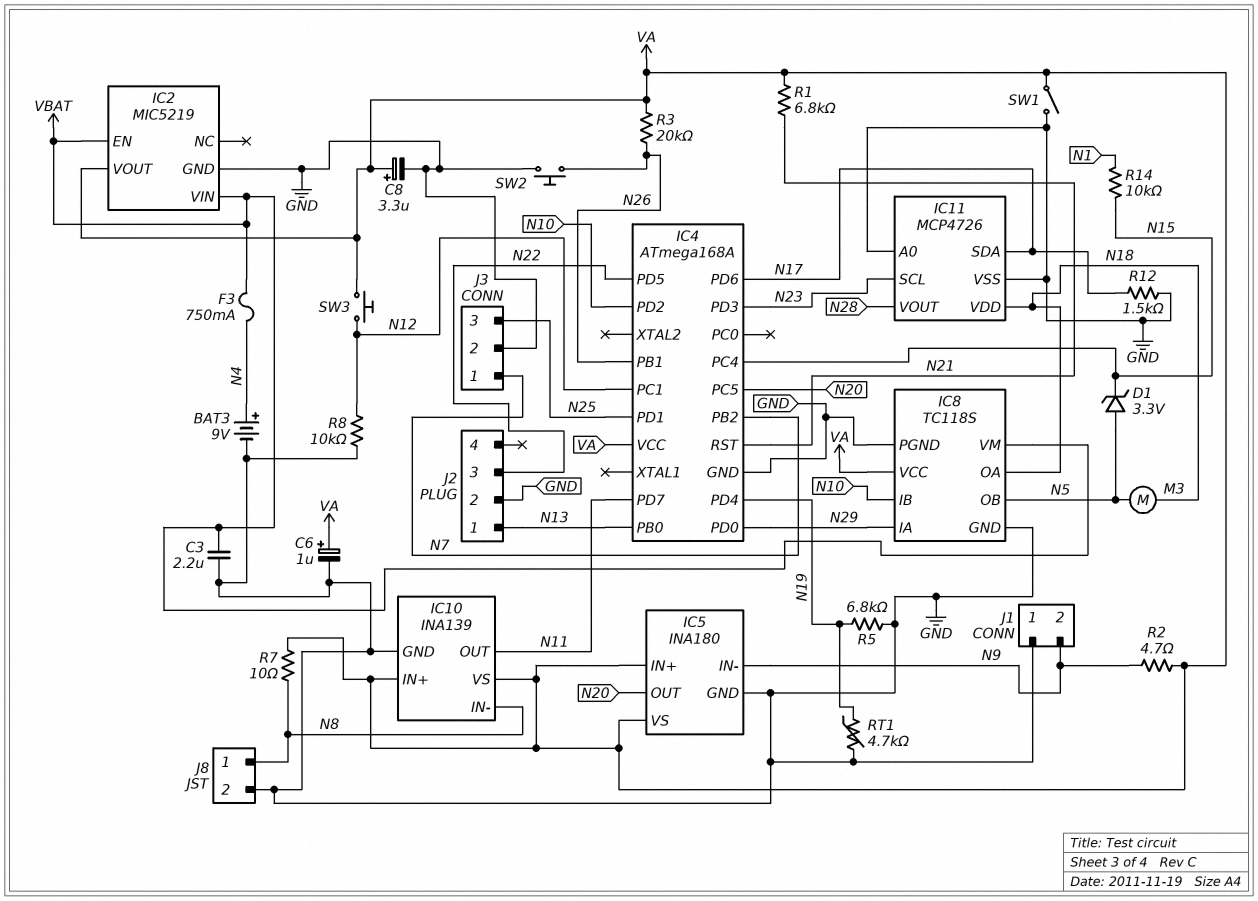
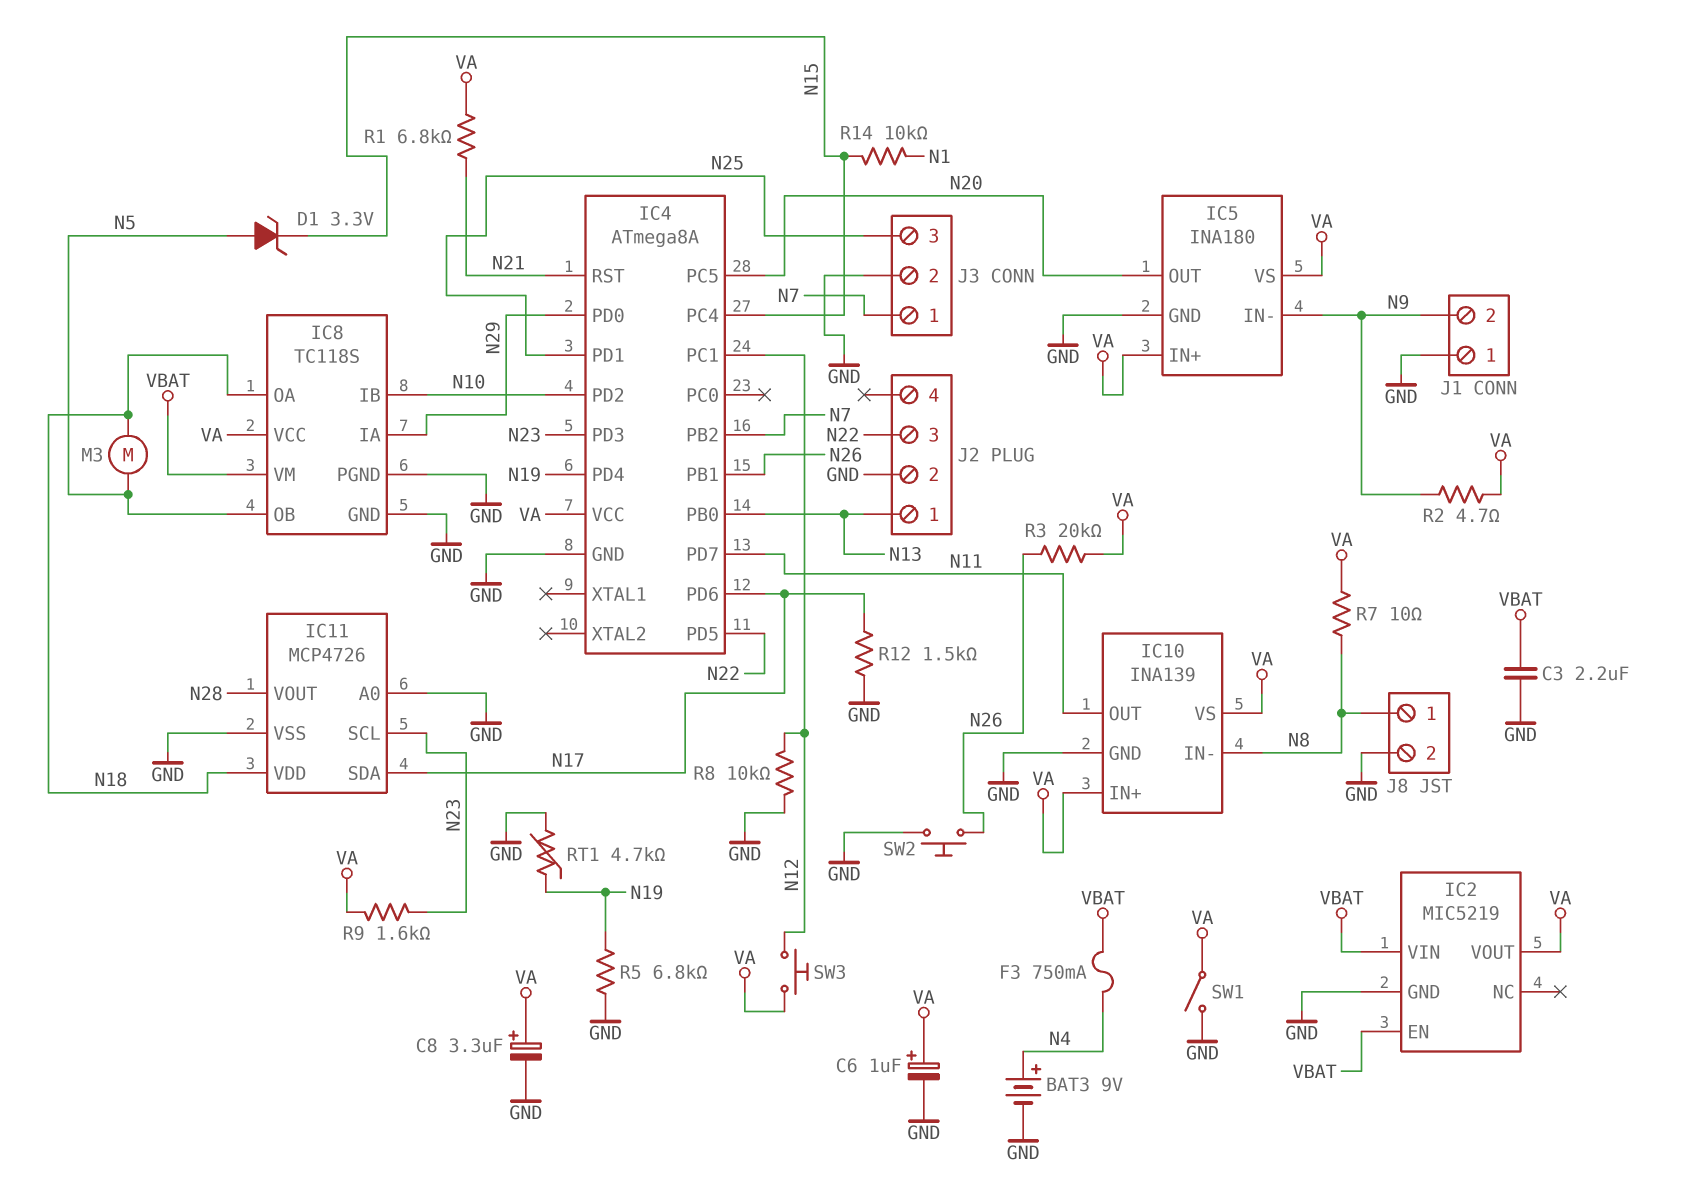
IC4: ATmega168A -> ATmega8A
R9: none -> 1.6k (N23, VA)

